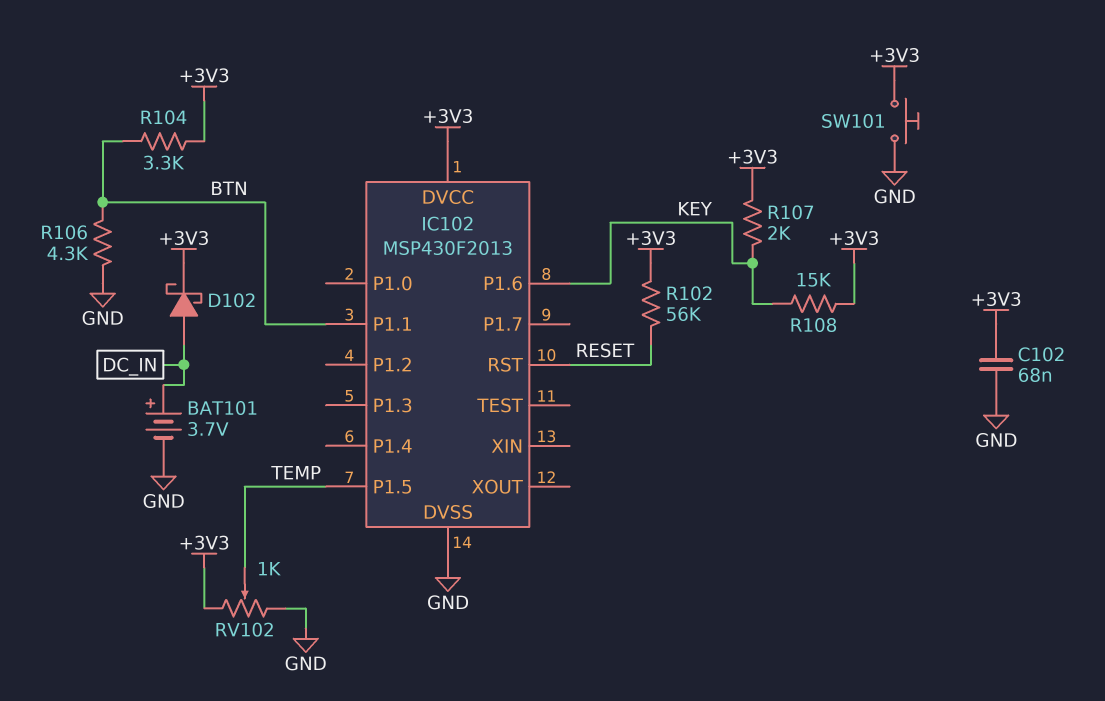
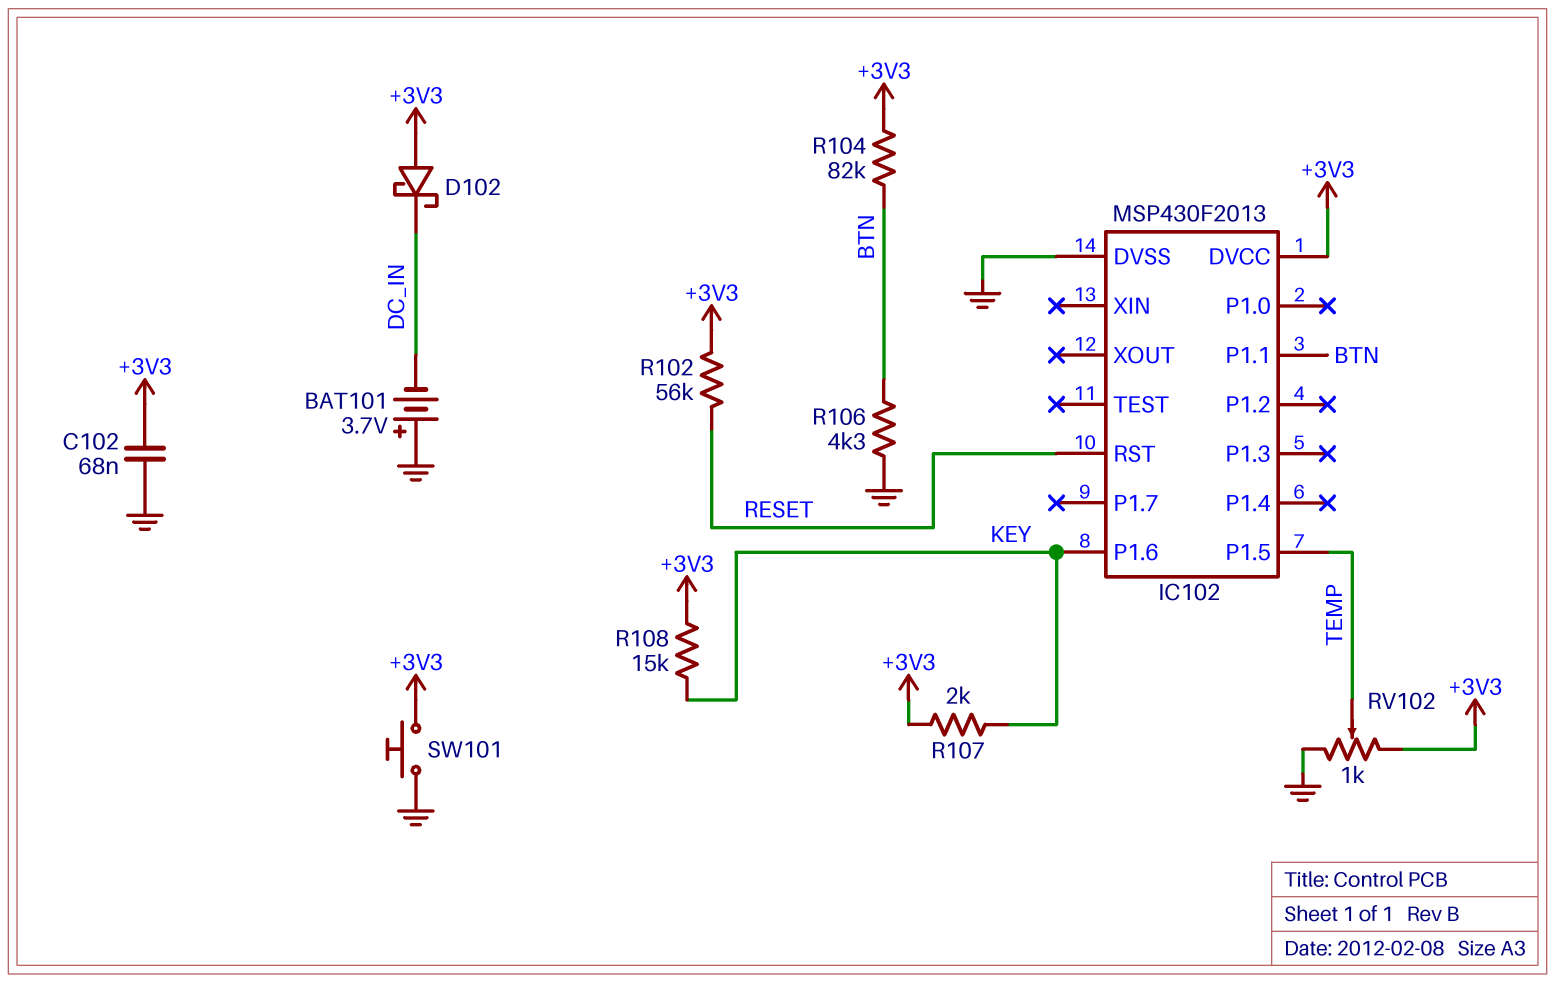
BAT101: 3.7V (plus DC_IN, minus GND) -> 3.7V (plus GND, minus DC_IN)
D102: schottky (A DC_IN, K +3V3) -> schottky (A +3V3, K DC_IN)
R104: 3.3k (+3V3, BTN) -> 82k (+3V3, BTN)

